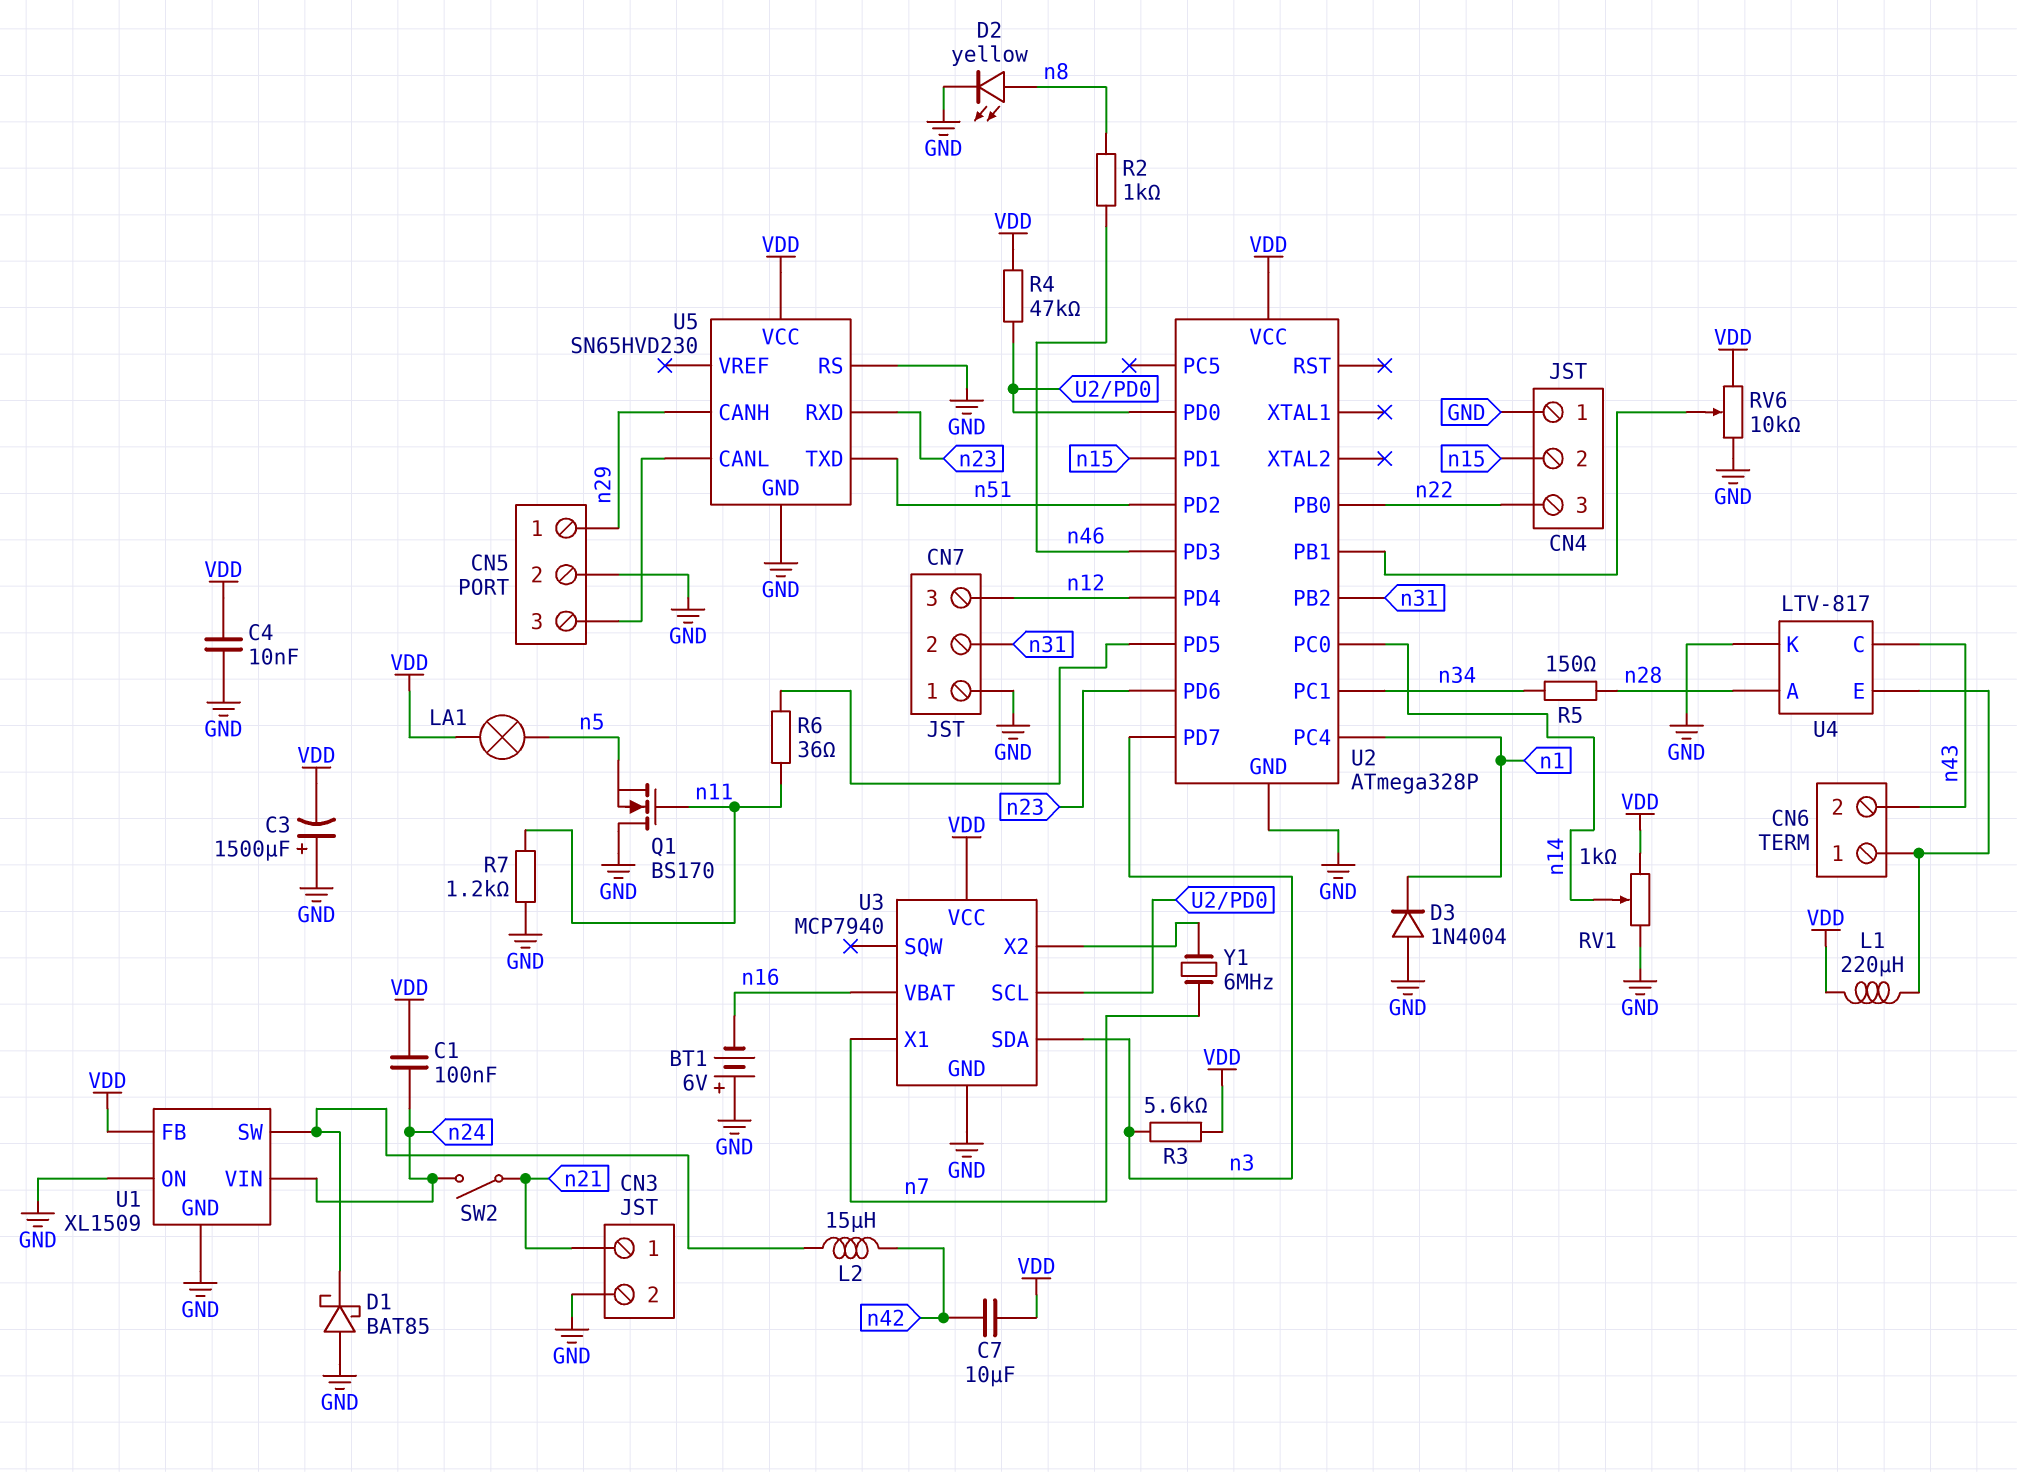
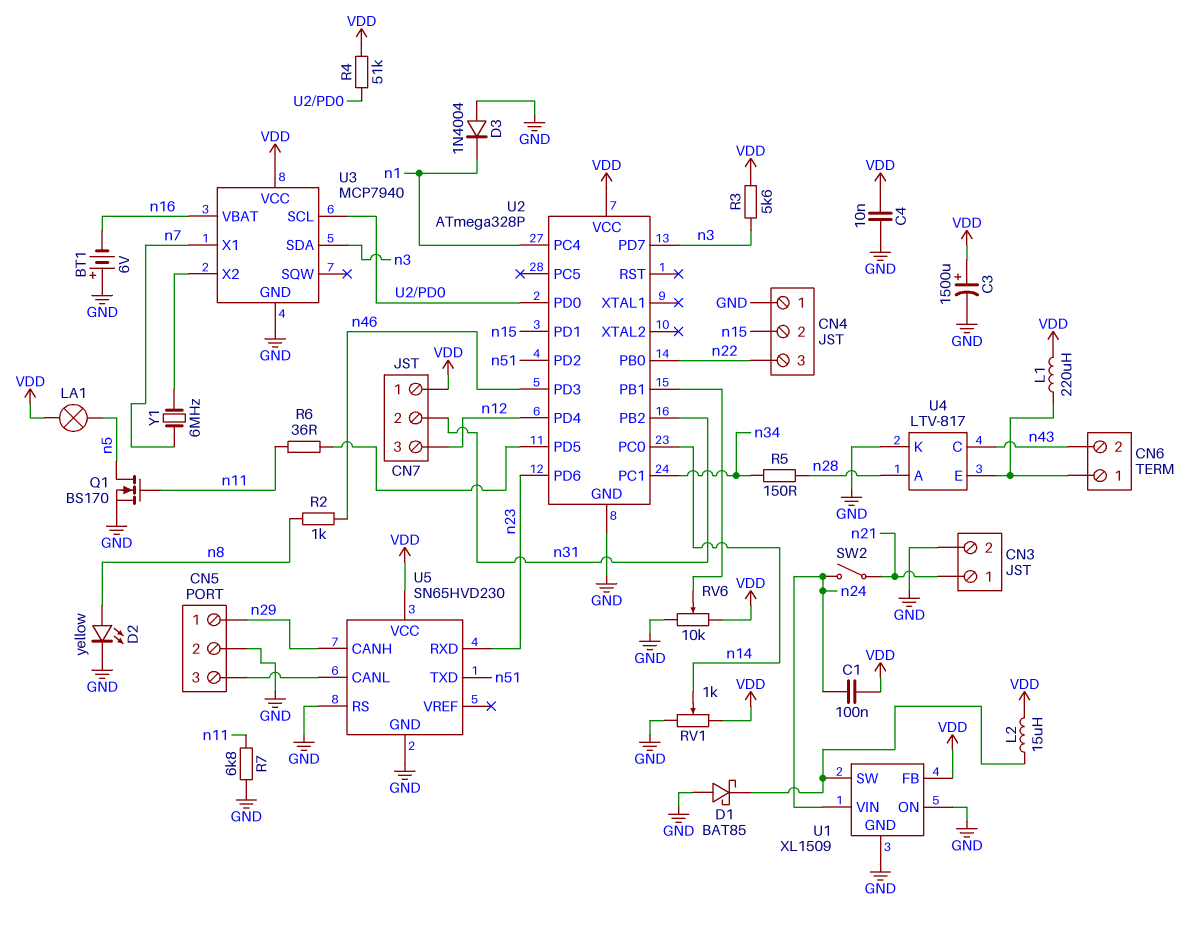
C3: 1500uF (plus GND, minus VDD) -> 1500uF (plus VDD, minus GND)
C7: 10uF (VDD, n42) -> none
CN7 pin 1: GND -> VDD
L2: 15uH (U1/SW, n42) -> 15uH (U1/SW, VDD)
Q1: NMOS BS170 (G n11, D GND, S n5) -> NMOS BS170 (G n11, D n5, S GND)
R4: 47k (U2/PD0, VDD) -> 51k (U2/PD0, VDD)
R7: 1.2k (GND, n11) -> 6.8k (GND, n11)

